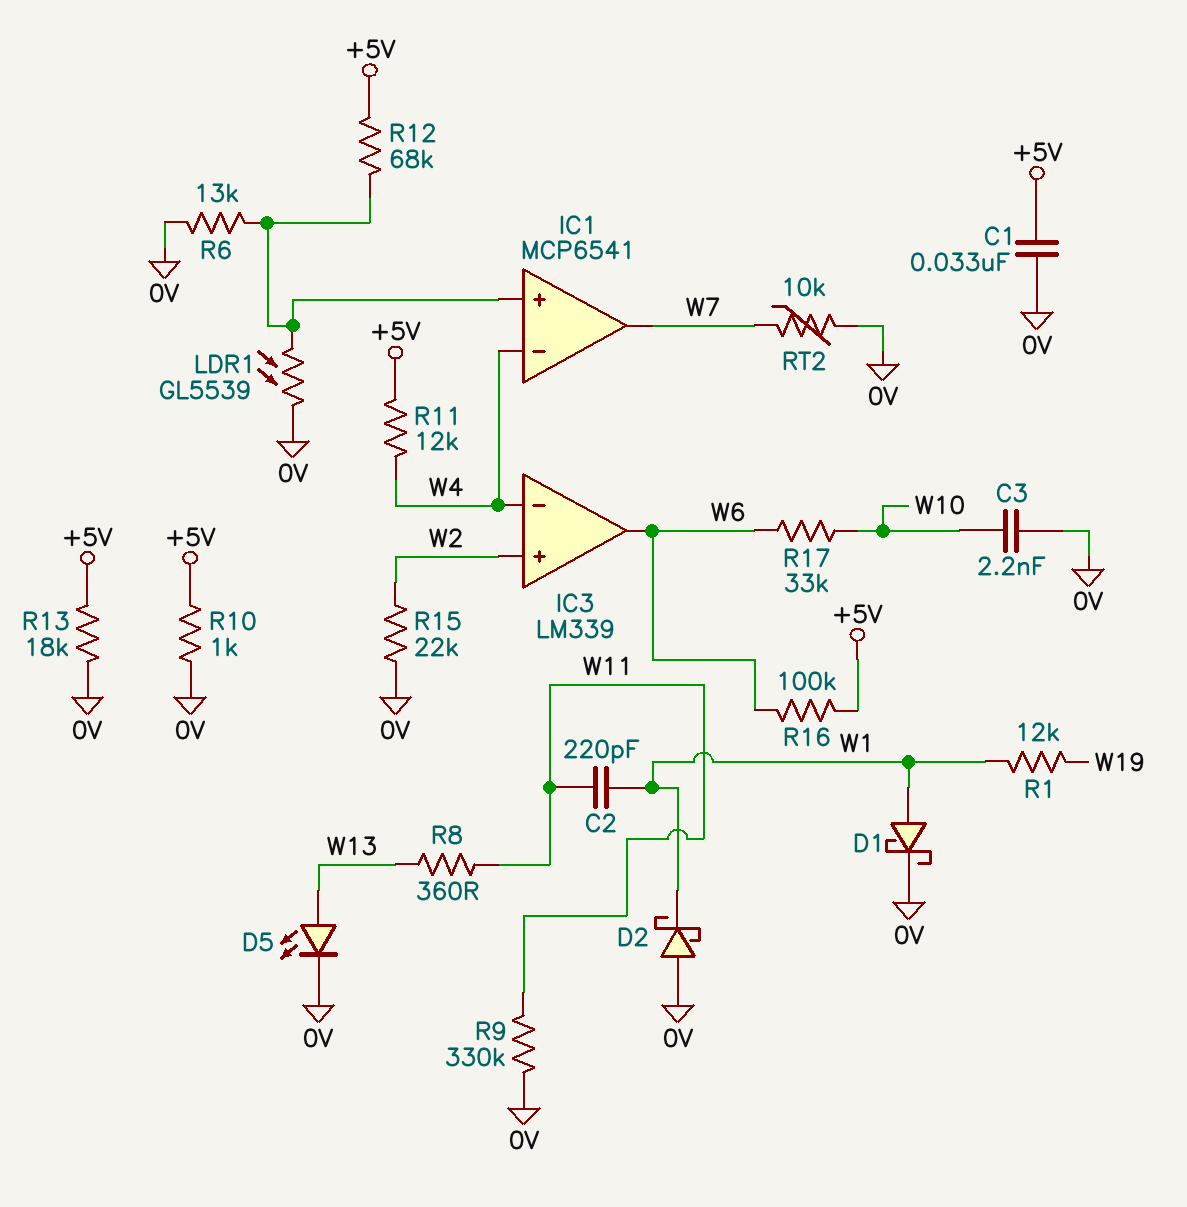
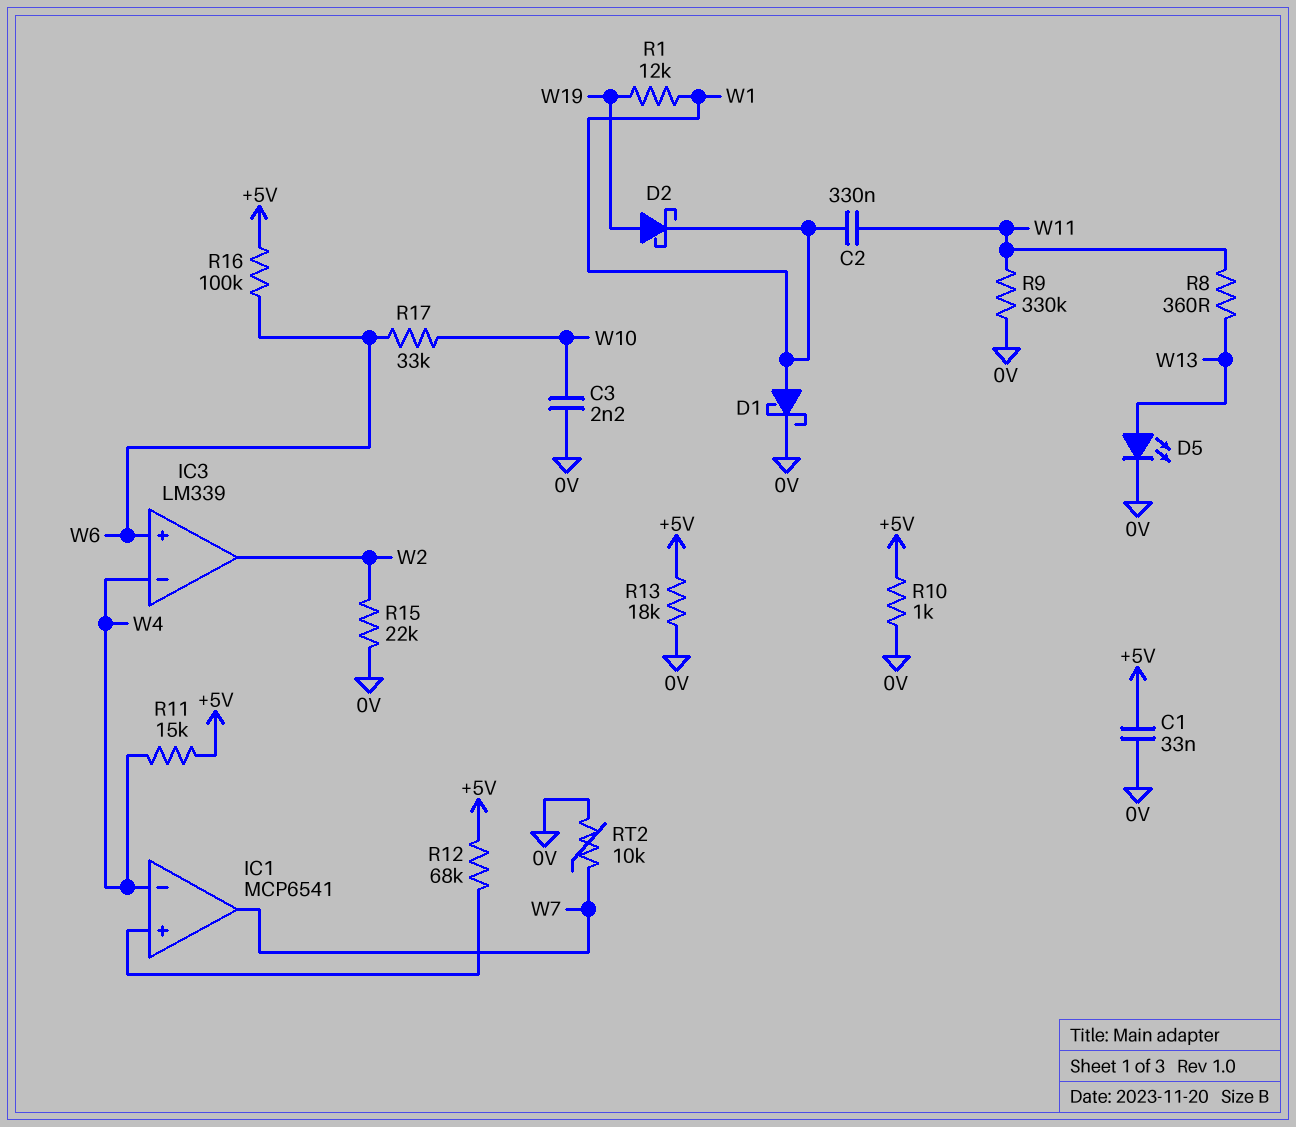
C2: 220pF (W1, W11) -> 330nF (W1, W11)
D2: schottky (A 0V, K W1) -> schottky (A W19, K W1)
IC3 pin in+: W2 -> W6
IC3 pin out: W6 -> W2
LDR1: GL5539 (0V, IC1/in+) -> none
R6: 13k (0V, IC1/in+) -> none
R11: 12k (+5V, W4) -> 15k (+5V, W4)

